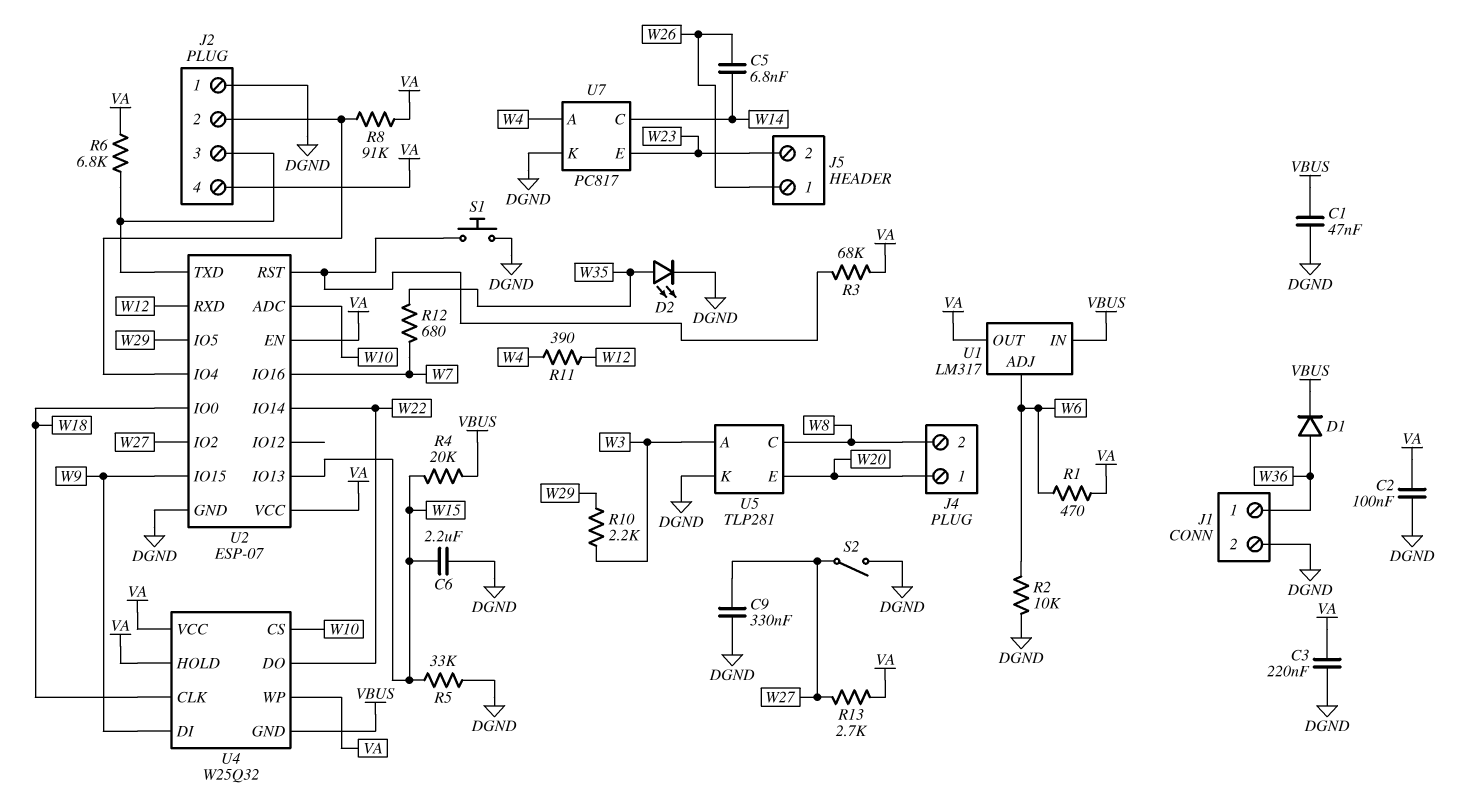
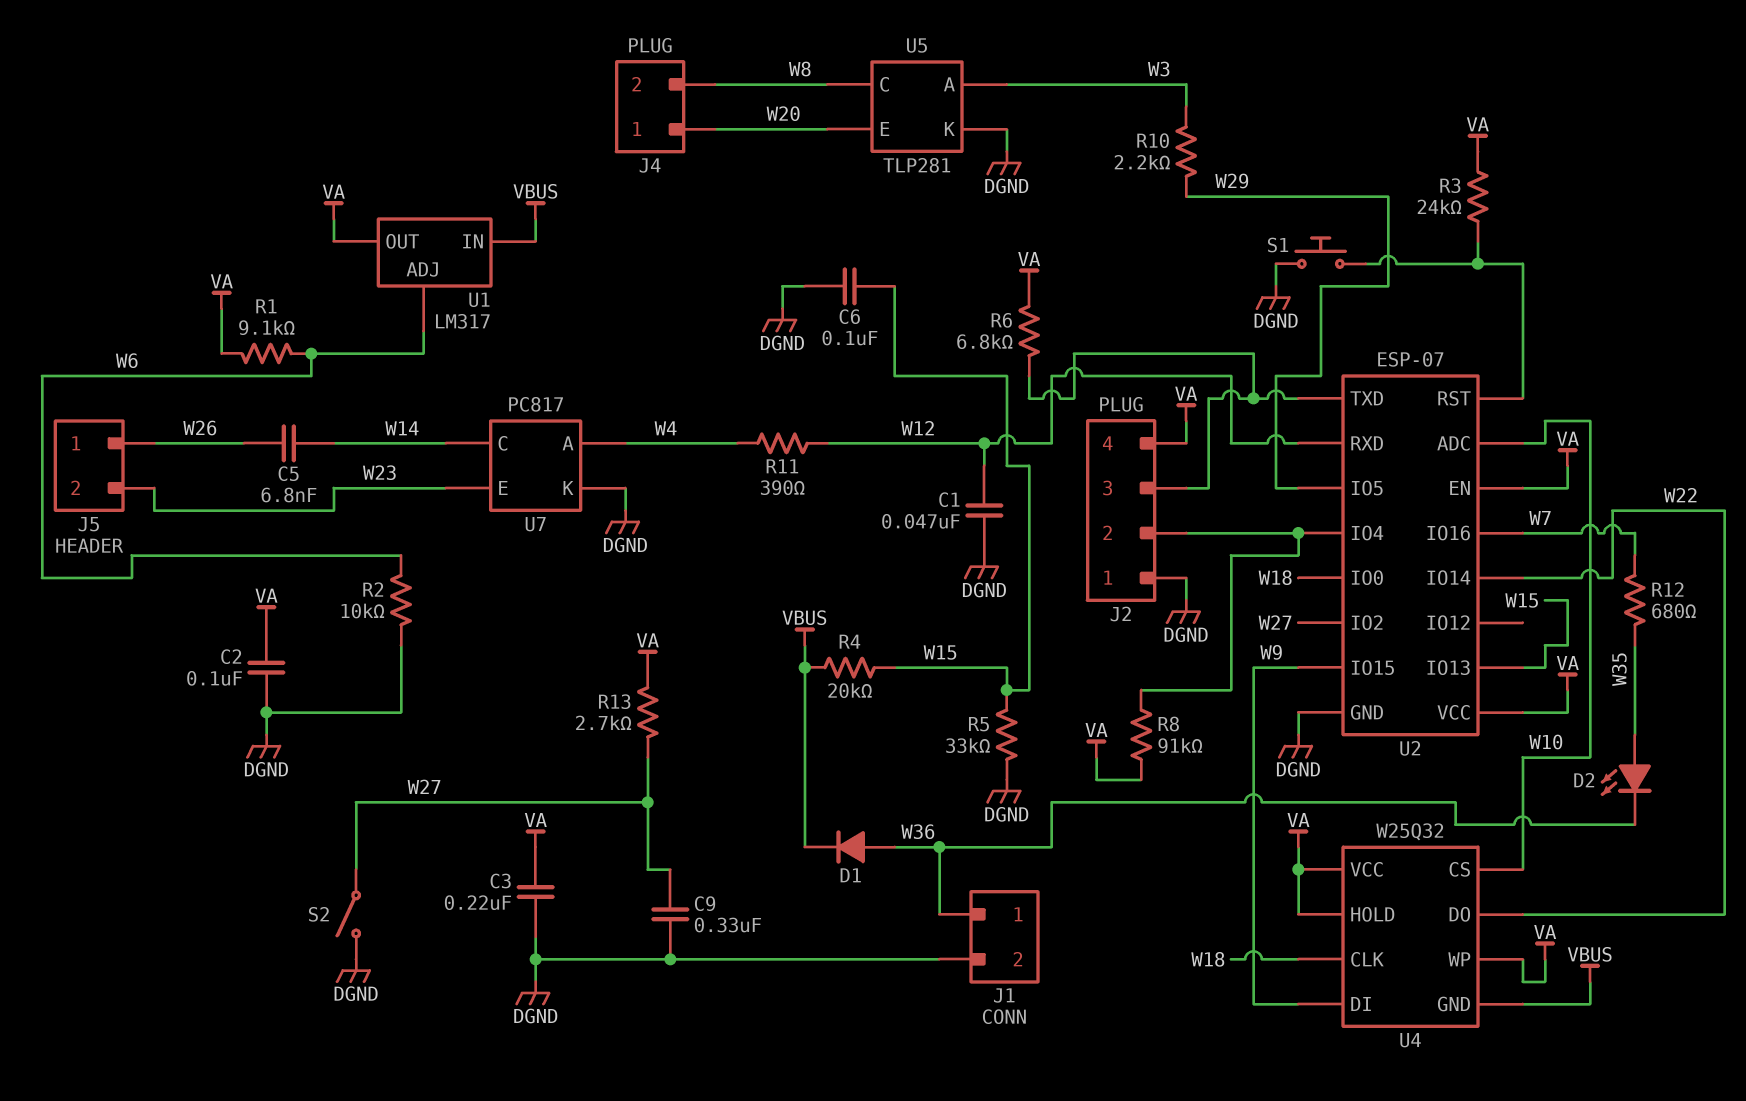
C1: 47nF (DGND, VBUS) -> 47nF (DGND, W12)
C6: 2.2uF (DGND, W15) -> 100nF (DGND, W15)
D2: LED (A W35, K DGND) -> LED (A W35, K W36)
R1: 470 (VA, W6) -> 9.1k (VA, W6)
R3: 68k (U2/RST, VA) -> 24k (U2/RST, VA)

